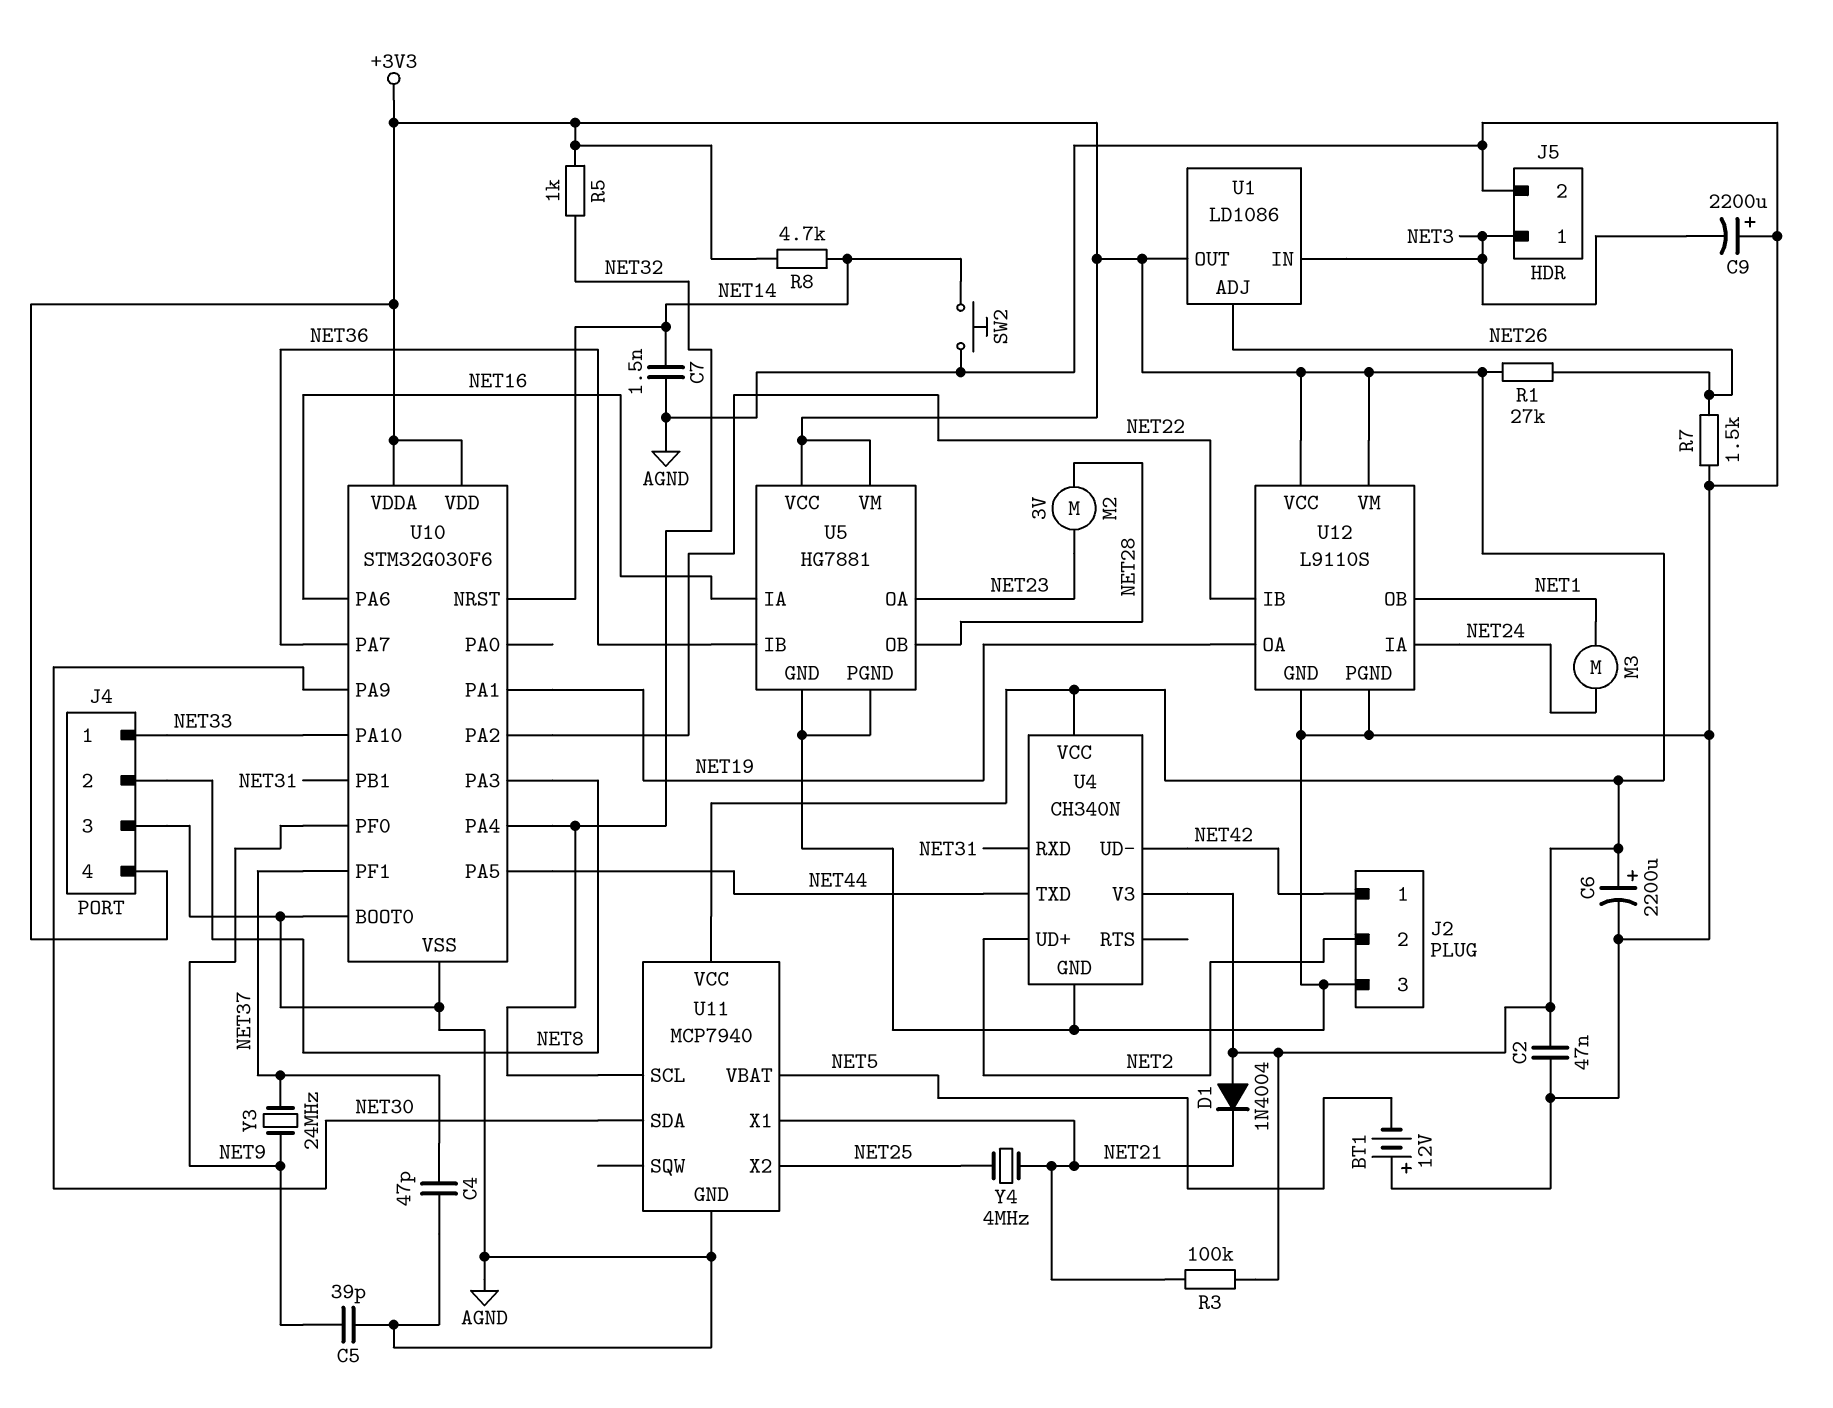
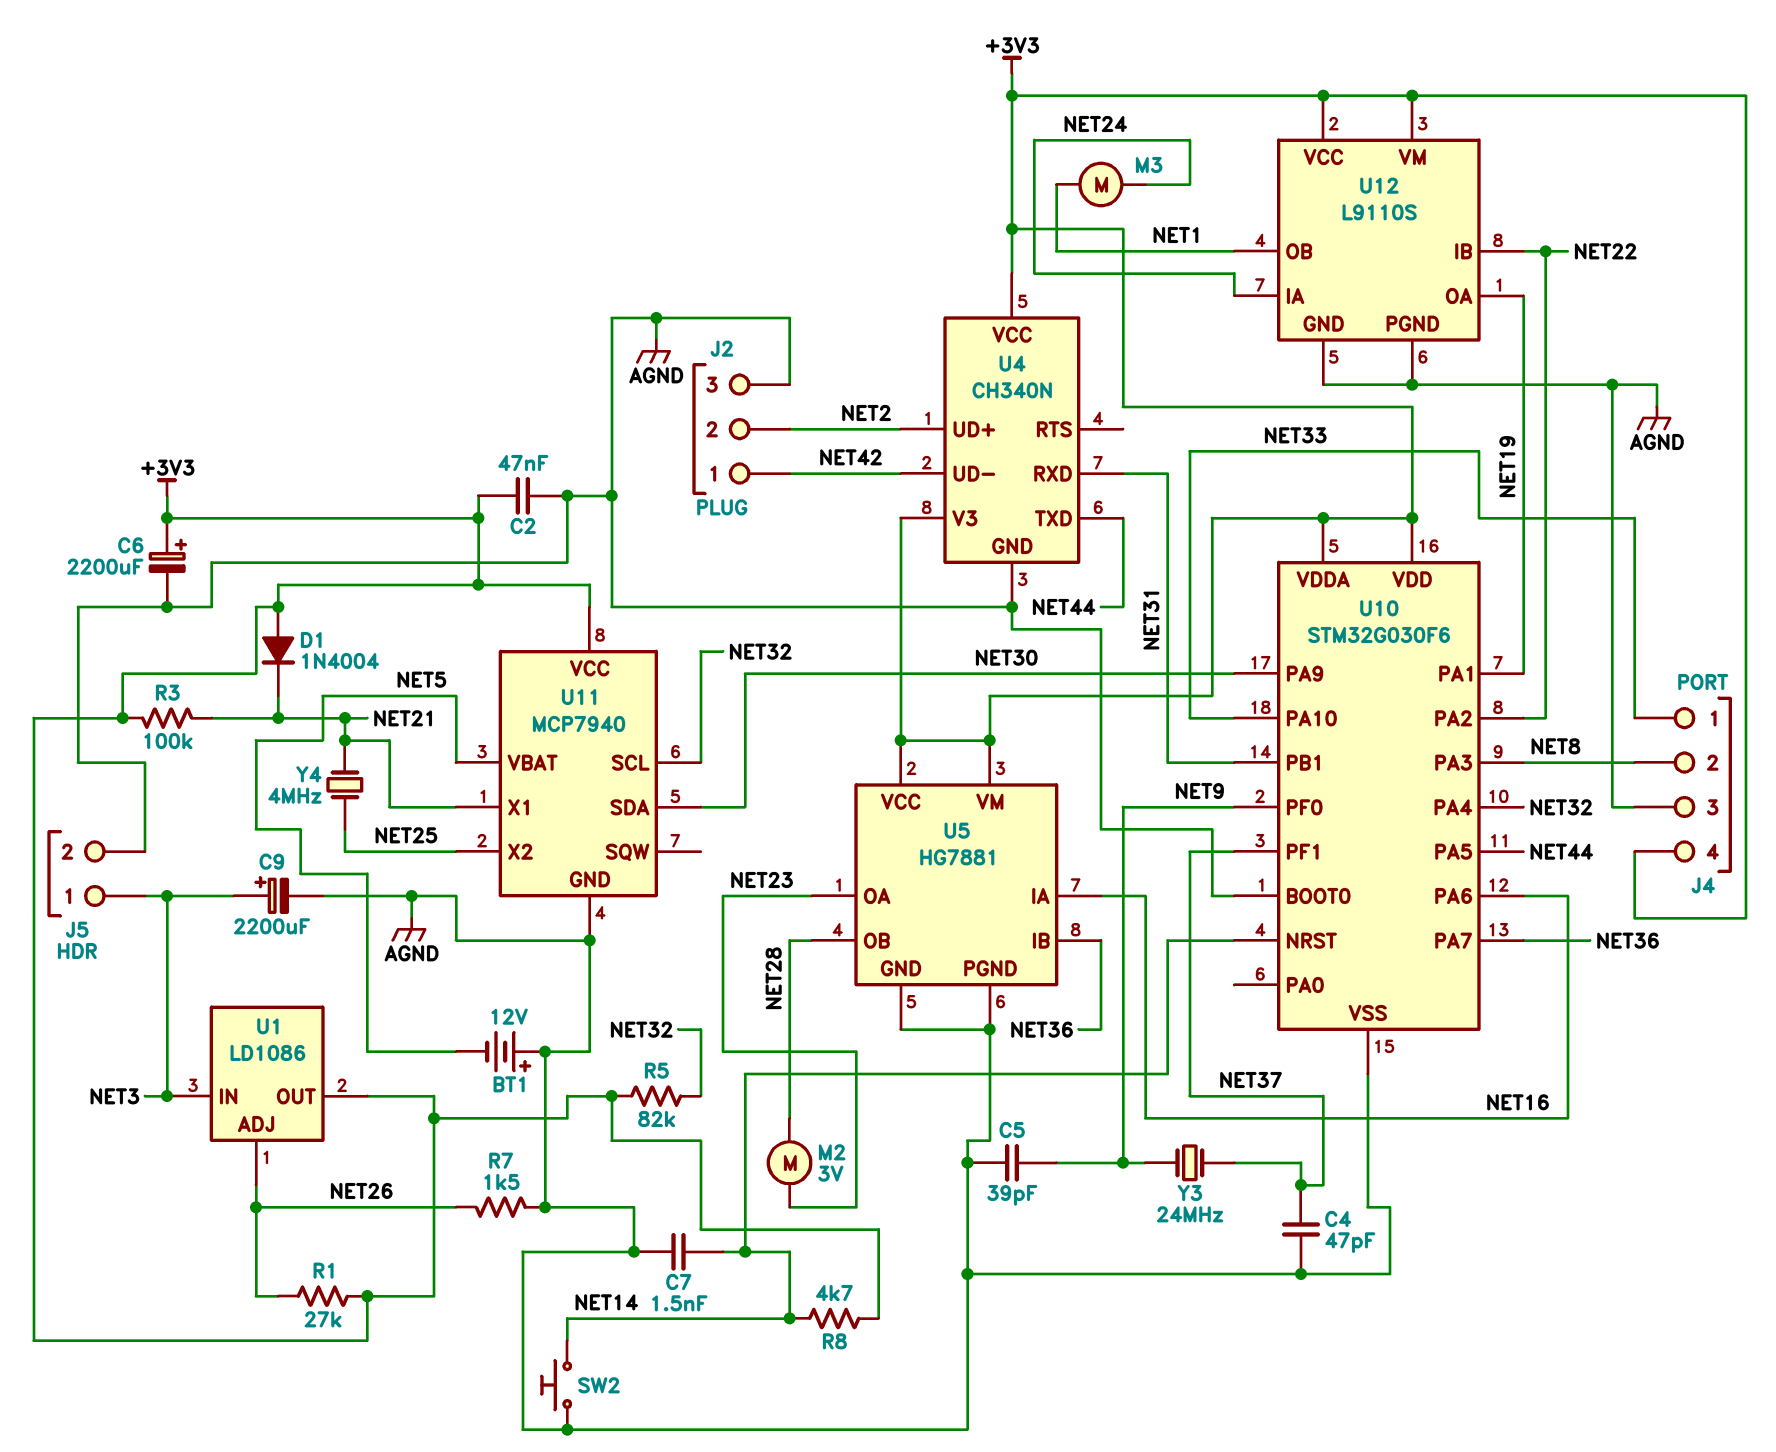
C9: 2200uF (plus AGND, minus NET3) -> 2200uF (plus NET3, minus AGND)
R5: 1k (+3V3, NET32) -> 82k (+3V3, NET32)

